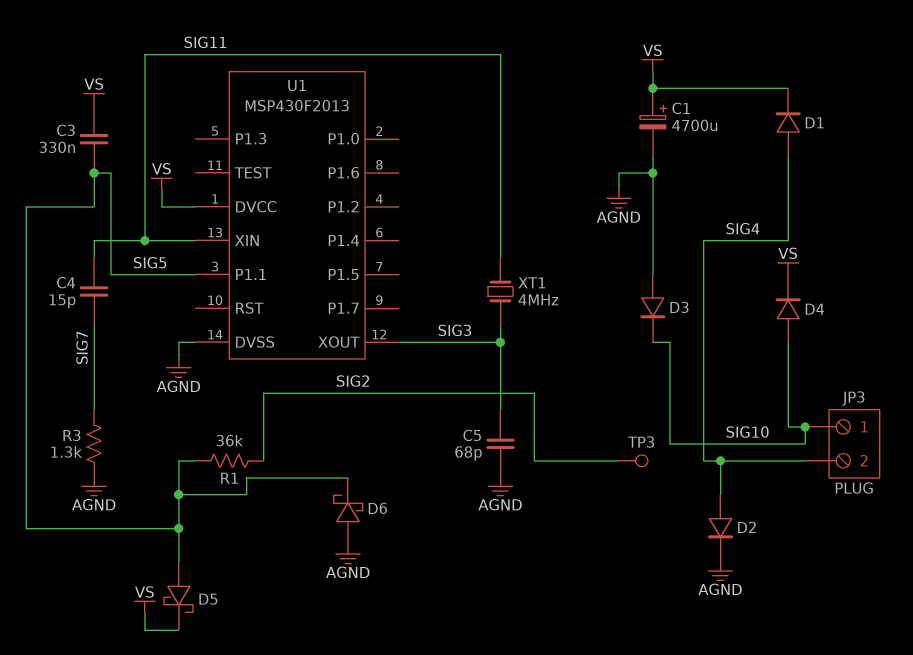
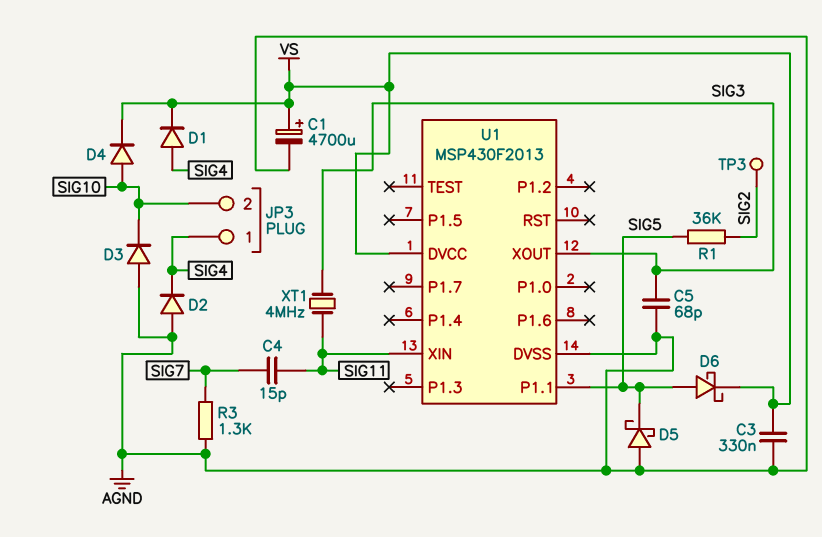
C3: 330nF (SIG5, VS) -> 330nF (AGND, VS)
D2: diode (A SIG4, K AGND) -> diode (A AGND, K SIG4)
D5: schottky (A SIG5, K VS) -> schottky (A AGND, K SIG5)
D6: schottky (A AGND, K SIG5) -> schottky (A SIG5, K VS)
JP3 pin 1: SIG10 -> SIG4
JP3 pin 2: SIG4 -> SIG10

